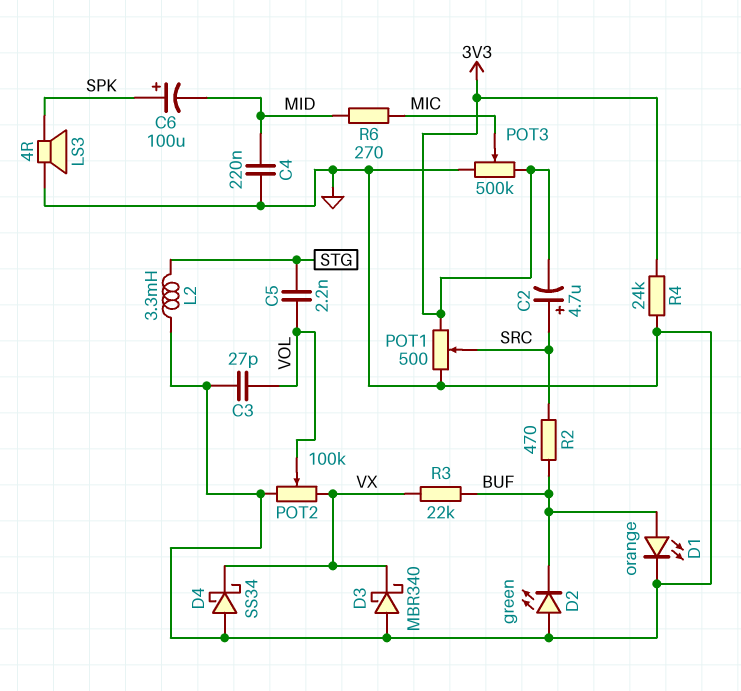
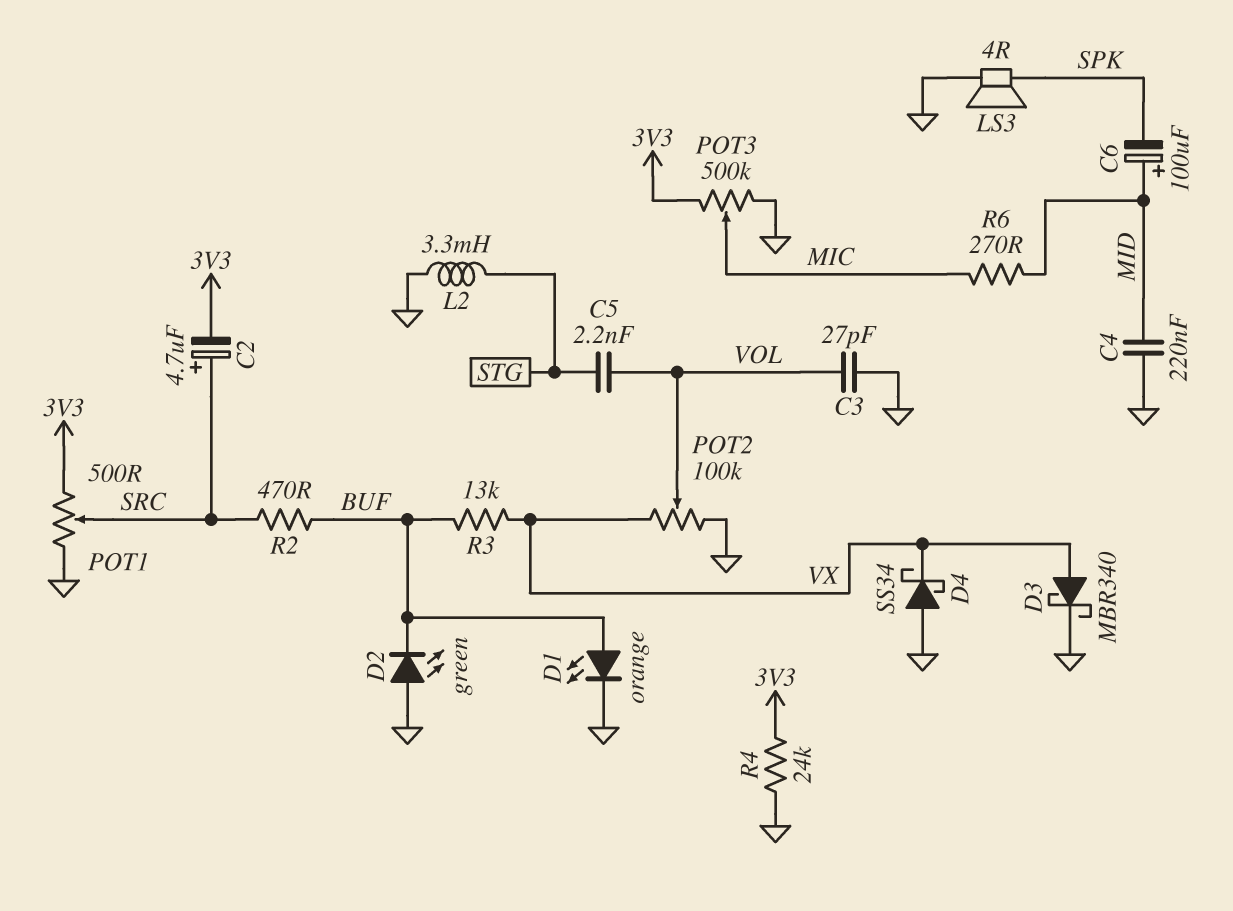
C6: 100uF (plus SPK, minus MID) -> 100uF (plus MID, minus SPK)
D3: schottky MBR340 (A GND, K VX) -> schottky MBR340 (A VX, K GND)
R3: 22k (BUF, VX) -> 13k (BUF, VX)

